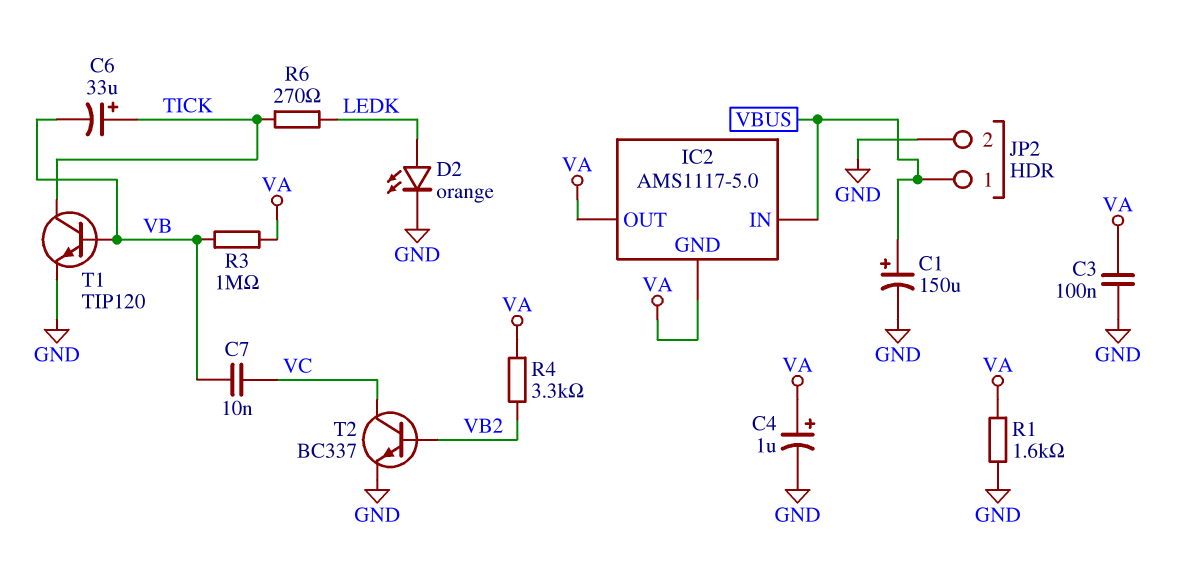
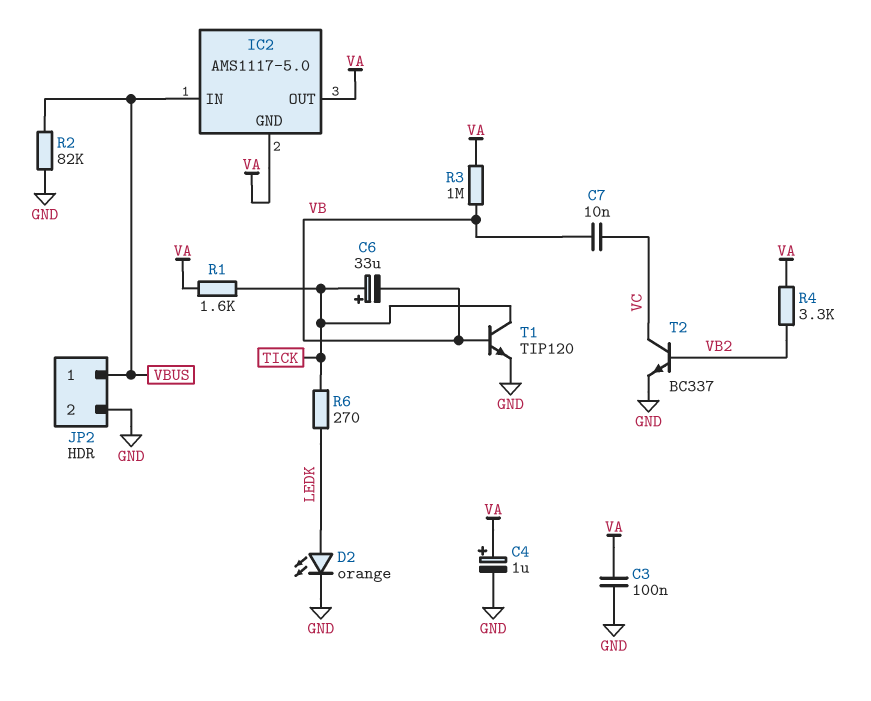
C1: 150uF (plus VBUS, minus GND) -> none
R1: 1.6k (GND, VA) -> 1.6k (TICK, VA)
R2: none -> 82k (GND, VBUS)

